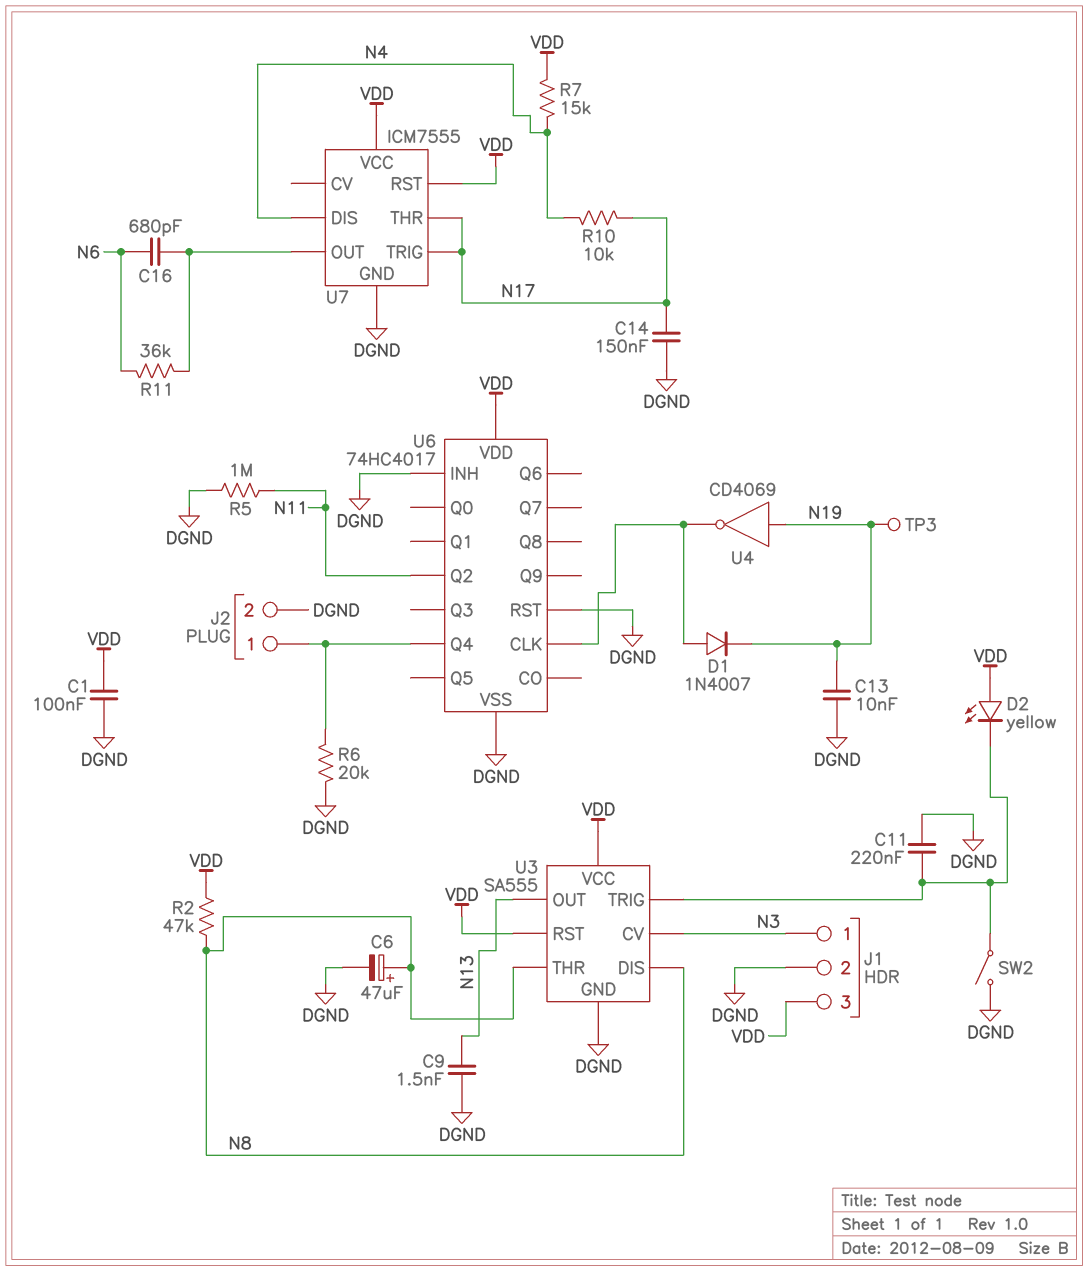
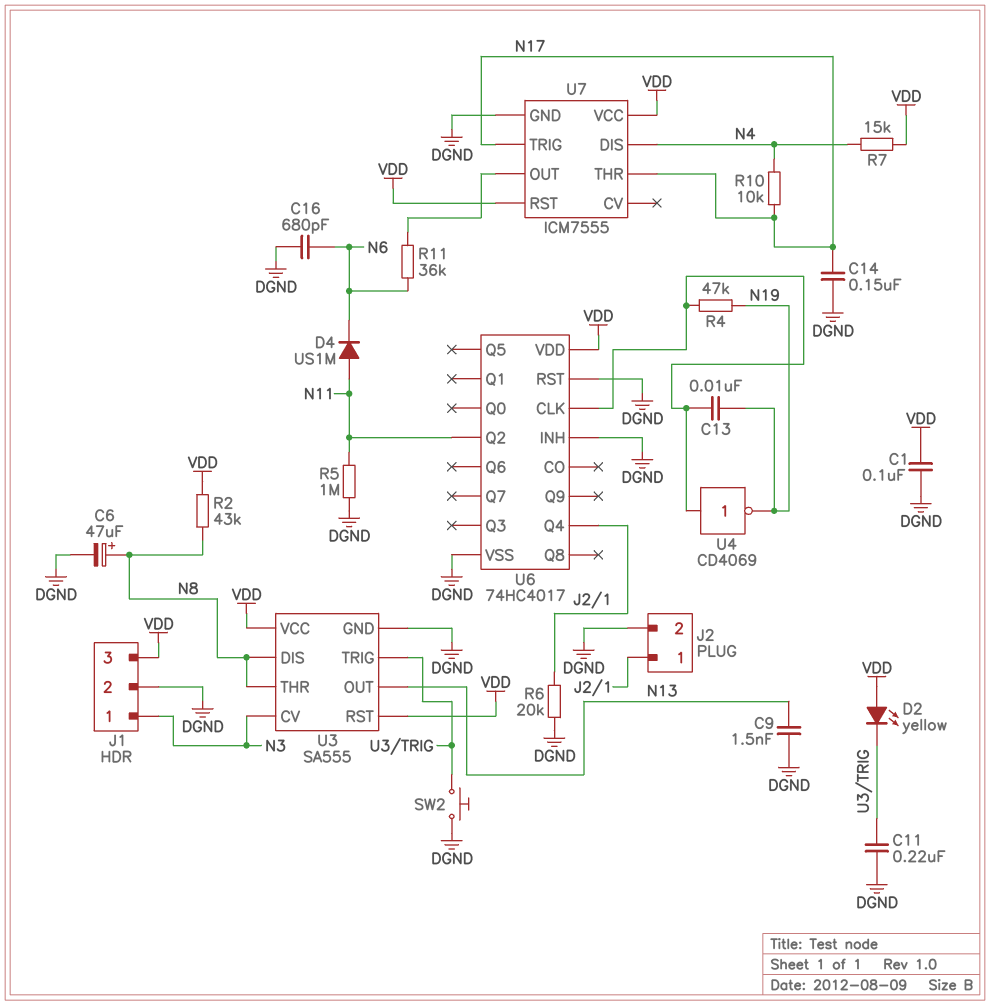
C13: 10nF (DGND, N19) -> 10nF (N19, U6/CLK)
C16: 680pF (N6, U7/OUT) -> 680pF (DGND, N6)
D1: diode 1N4007 (A U6/CLK, K N19) -> none
D4: none -> diode US1M (A N11, K N6)
R2: 47k (N8, VDD) -> 43k (N8, VDD)
R4: none -> 47k (N19, U6/CLK)
SW2: switch (DGND, U3/TRIG) -> button (DGND, U3/TRIG)
TP3: test point (N19) -> none
U4: NOT CD4069 (in N19, out U6/CLK) -> NOT CD4069 (in U6/CLK, out N19)

